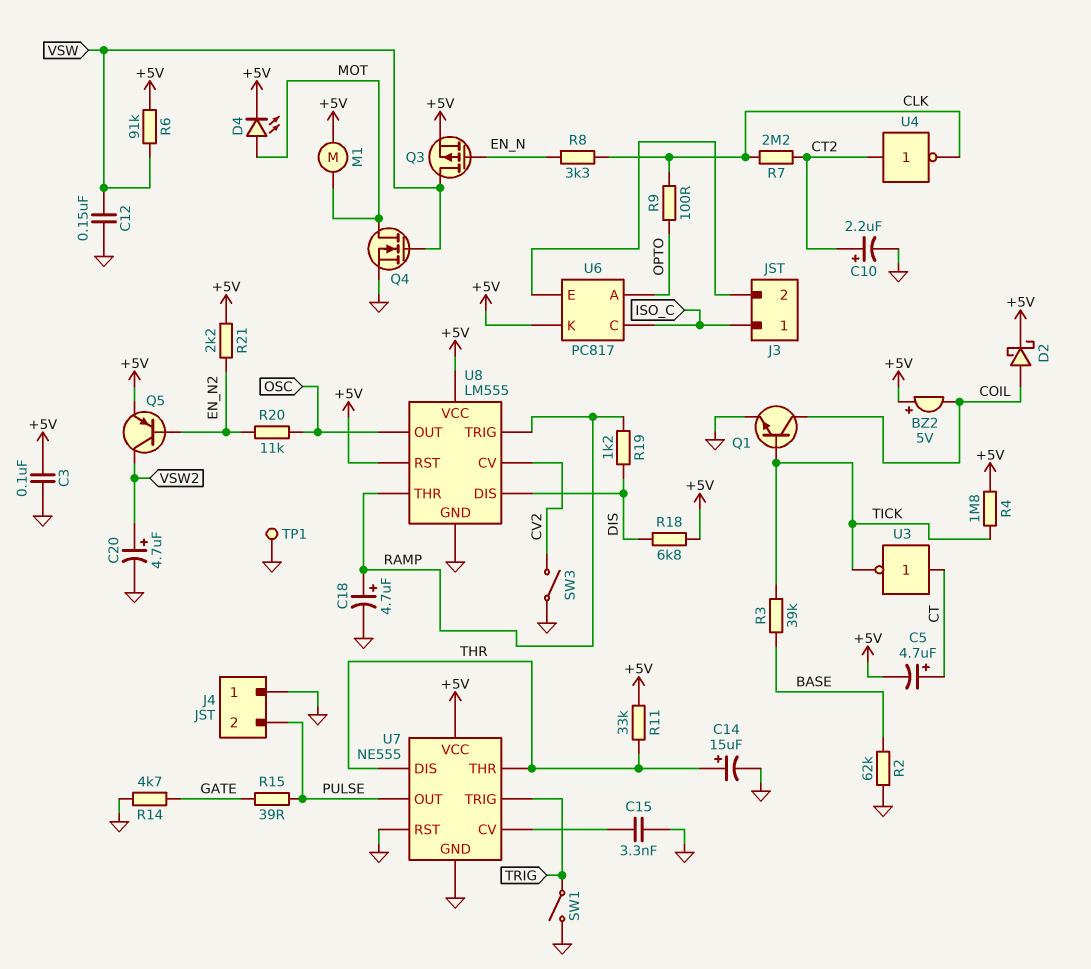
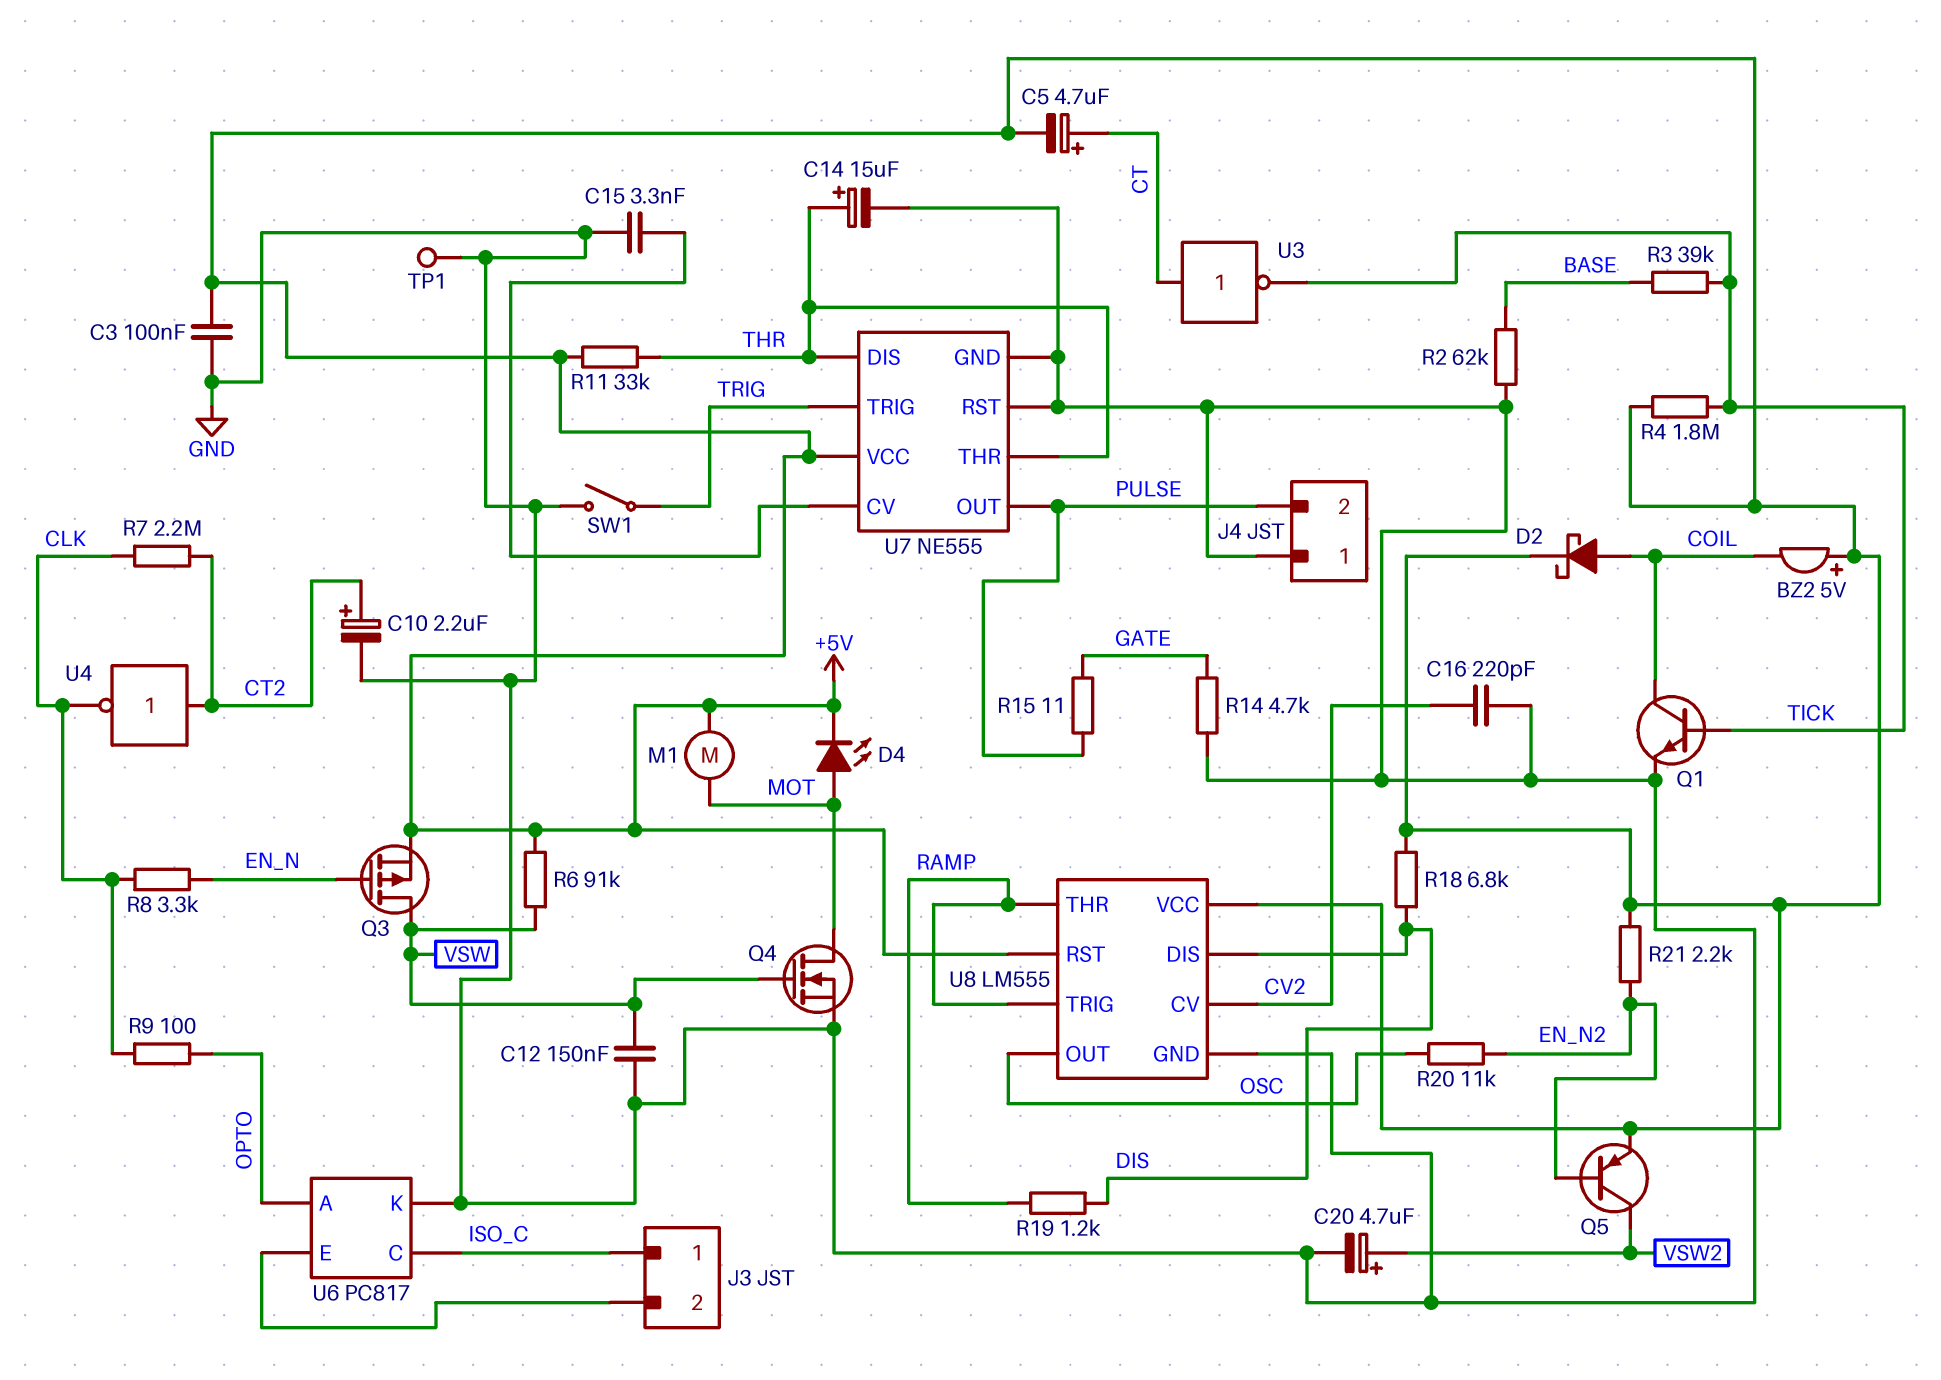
C16: none -> 220pF (CV2, GND)
C18: 4.7uF (plus RAMP, minus GND) -> none
R15: 39 (GATE, PULSE) -> 11 (GATE, PULSE)
SW3: switch (CV2, GND) -> none
U6 pin K: +5V -> GND

